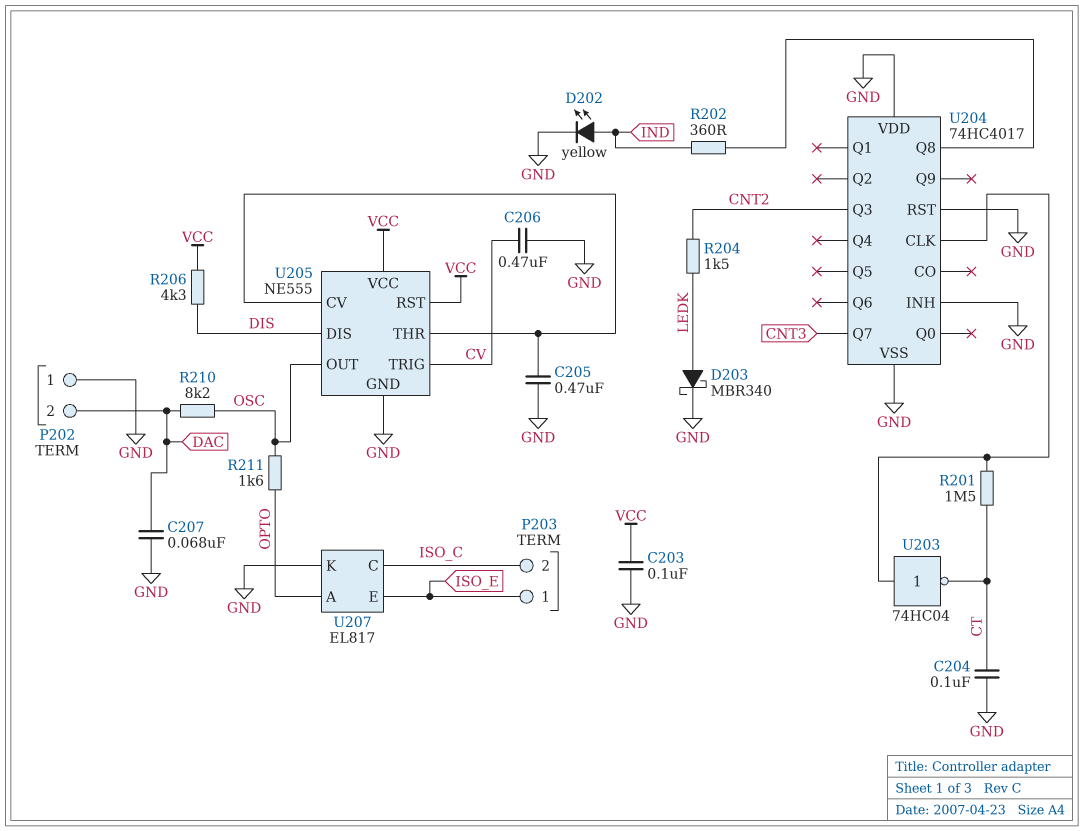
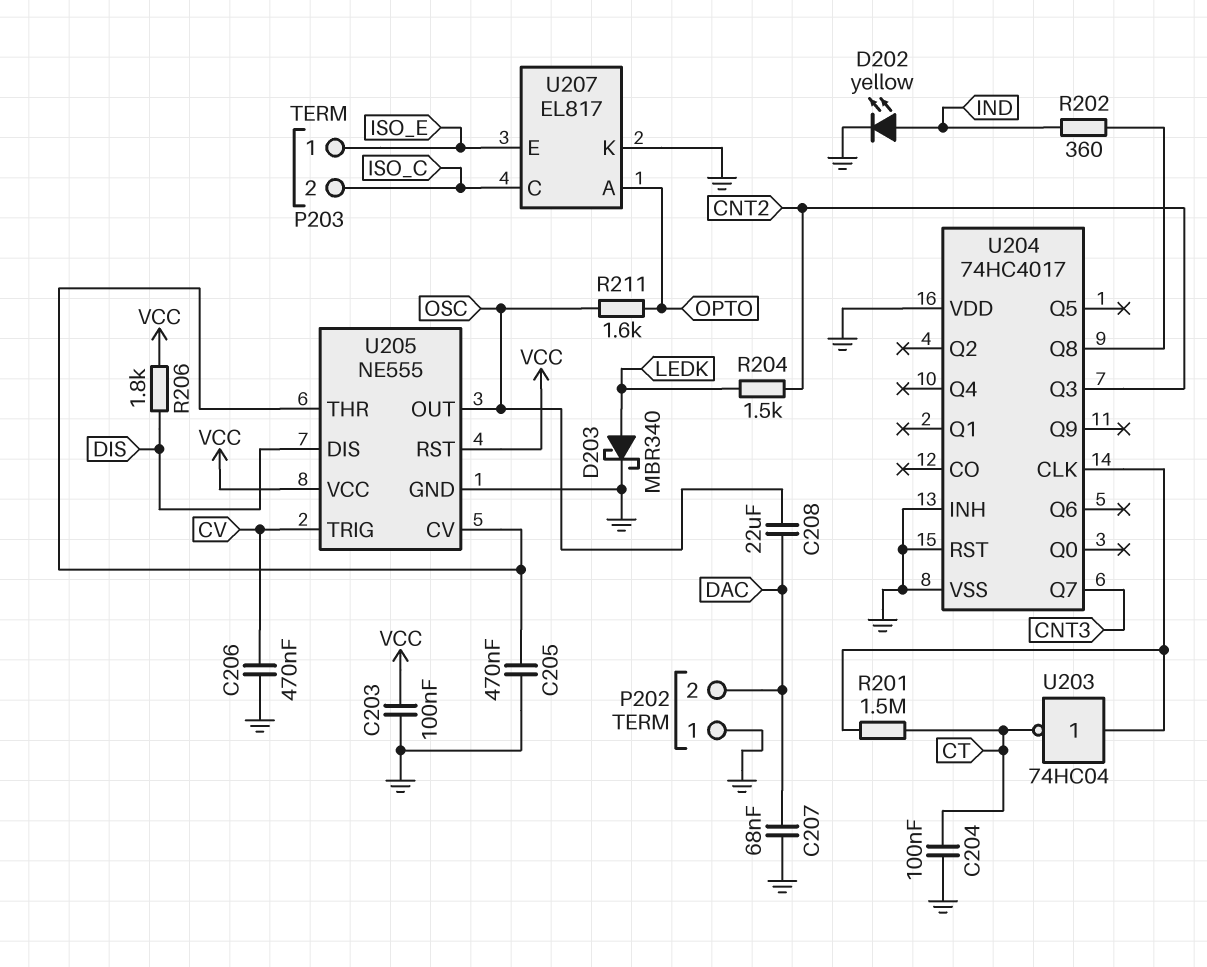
C208: none -> 22uF (DAC, OSC)
R206: 4.3k (DIS, VCC) -> 1.8k (DIS, VCC)
R210: 8.2k (DAC, OSC) -> none

